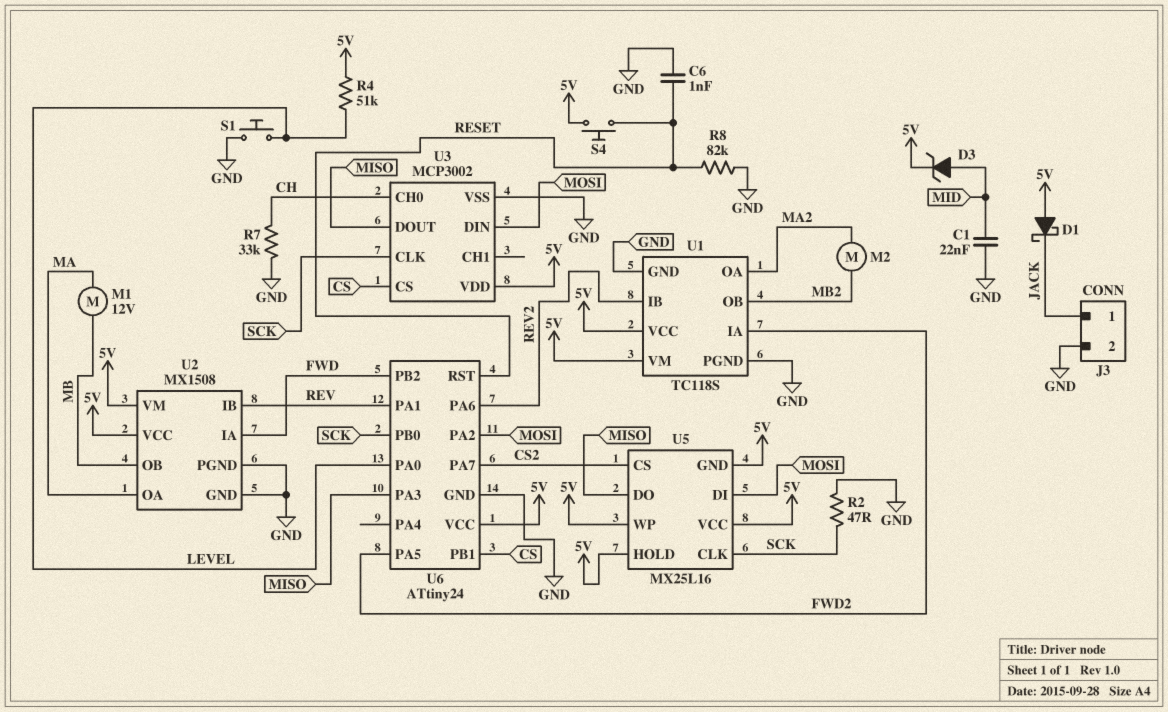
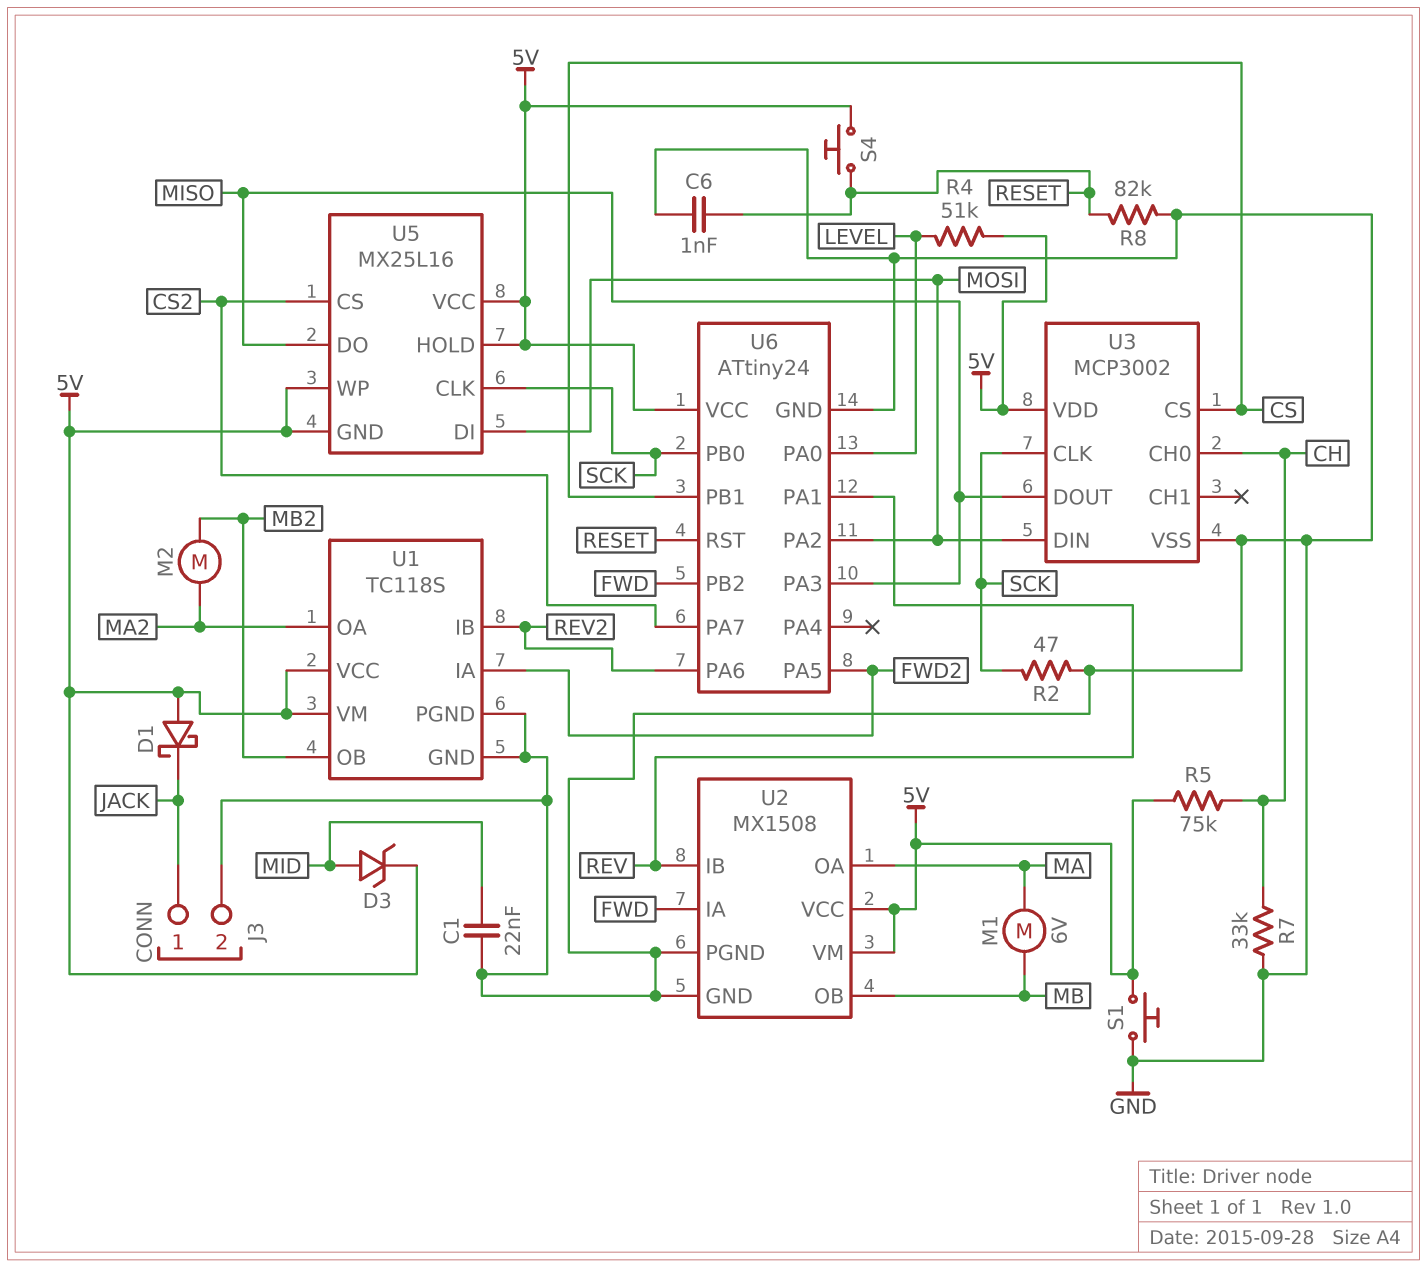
M1: motor 12V (MA, MB) -> motor 6V (MA, MB)
R5: none -> 75k (5V, CH)
S1: button (GND, LEVEL) -> button (5V, GND)

